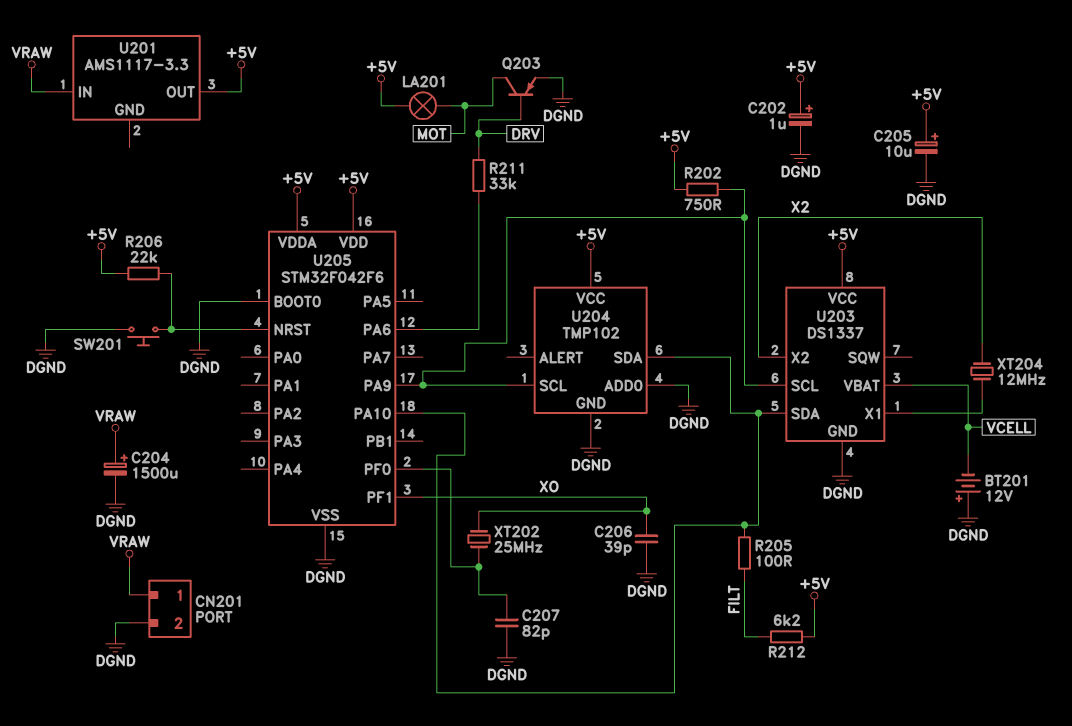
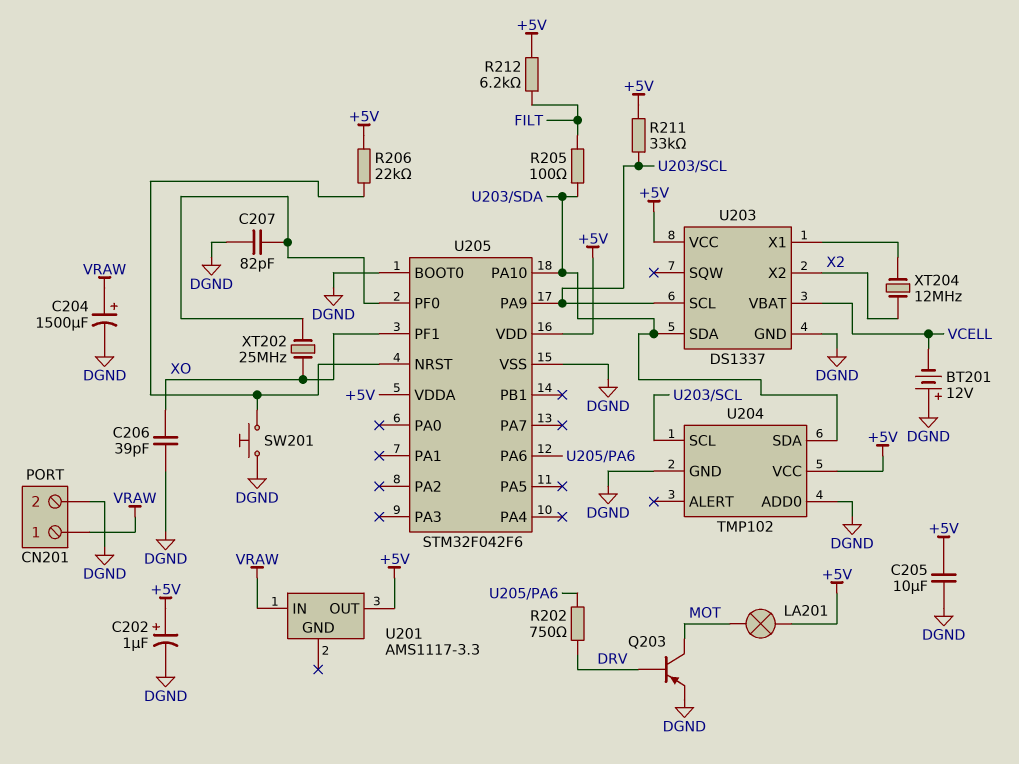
C205: 10uF (plus +5V, minus DGND) -> 10uF (+5V, DGND)
R202: 750 (+5V, U203/SCL) -> 750 (DRV, U205/PA6)
R211: 33k (DRV, U205/PA6) -> 33k (+5V, U203/SCL)

